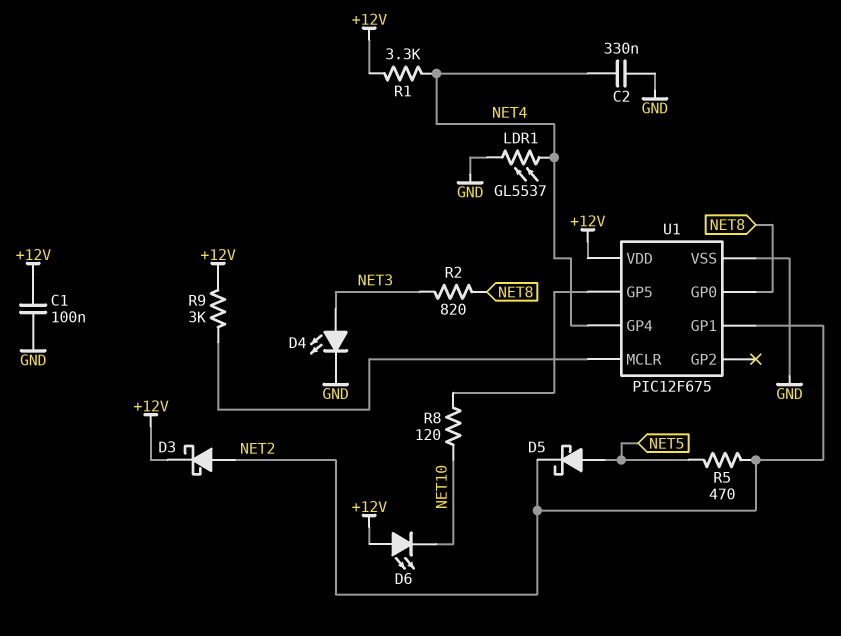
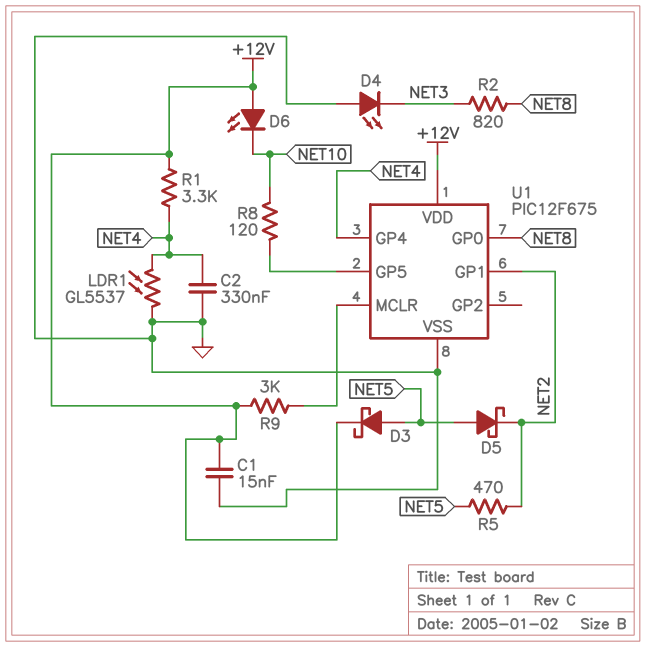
C1: 100nF (+12V, GND) -> 15nF (+12V, GND)
D3: schottky (A NET2, K +12V) -> schottky (A NET5, K +12V)
D4: LED (A NET3, K GND) -> LED (A GND, K NET3)

